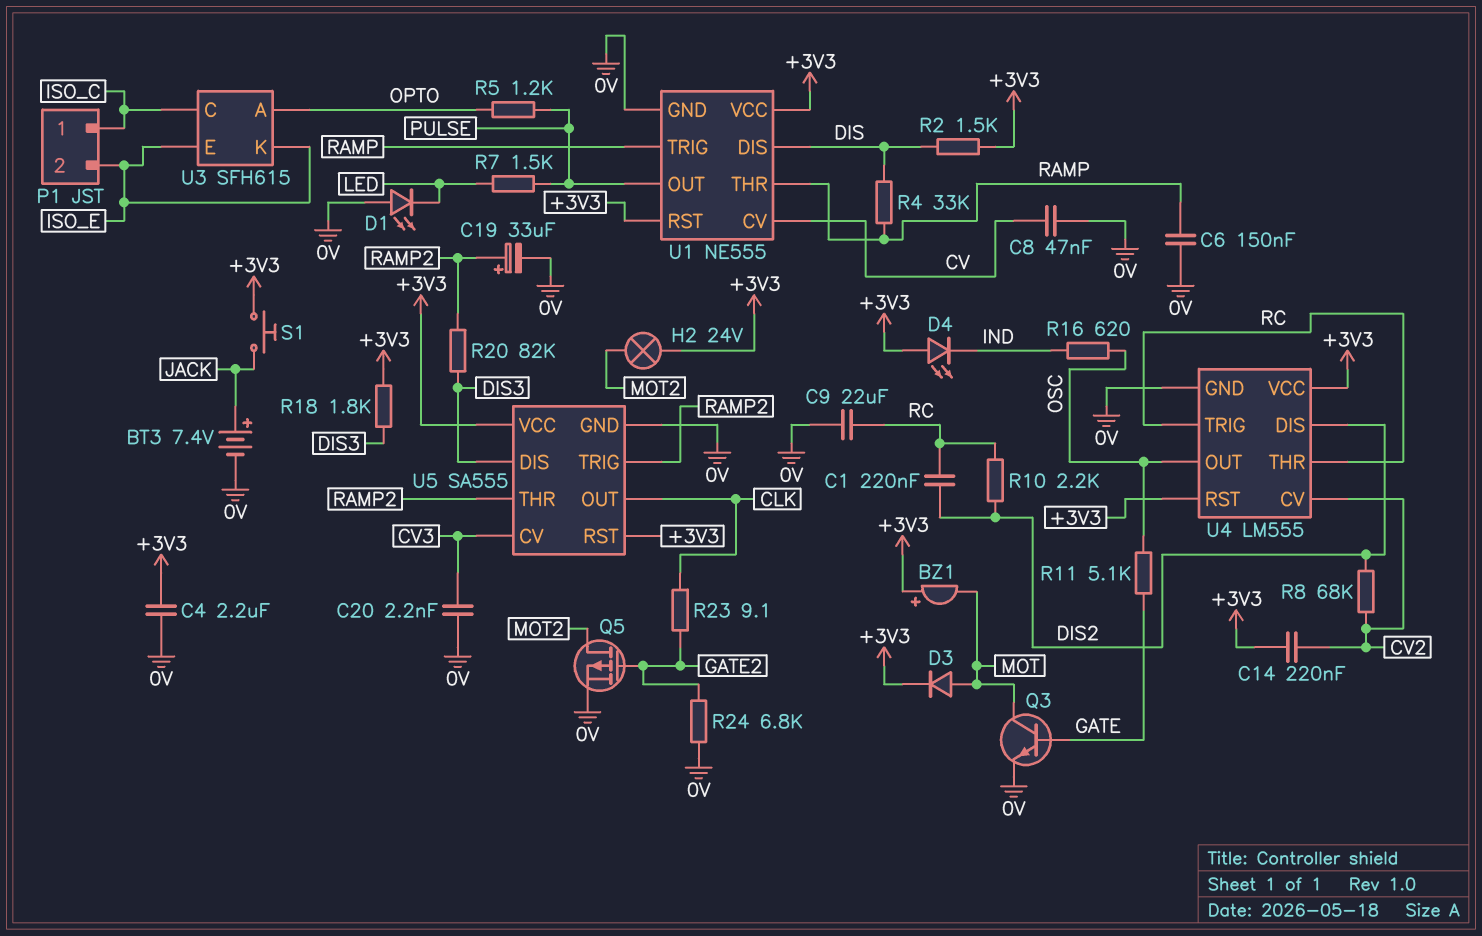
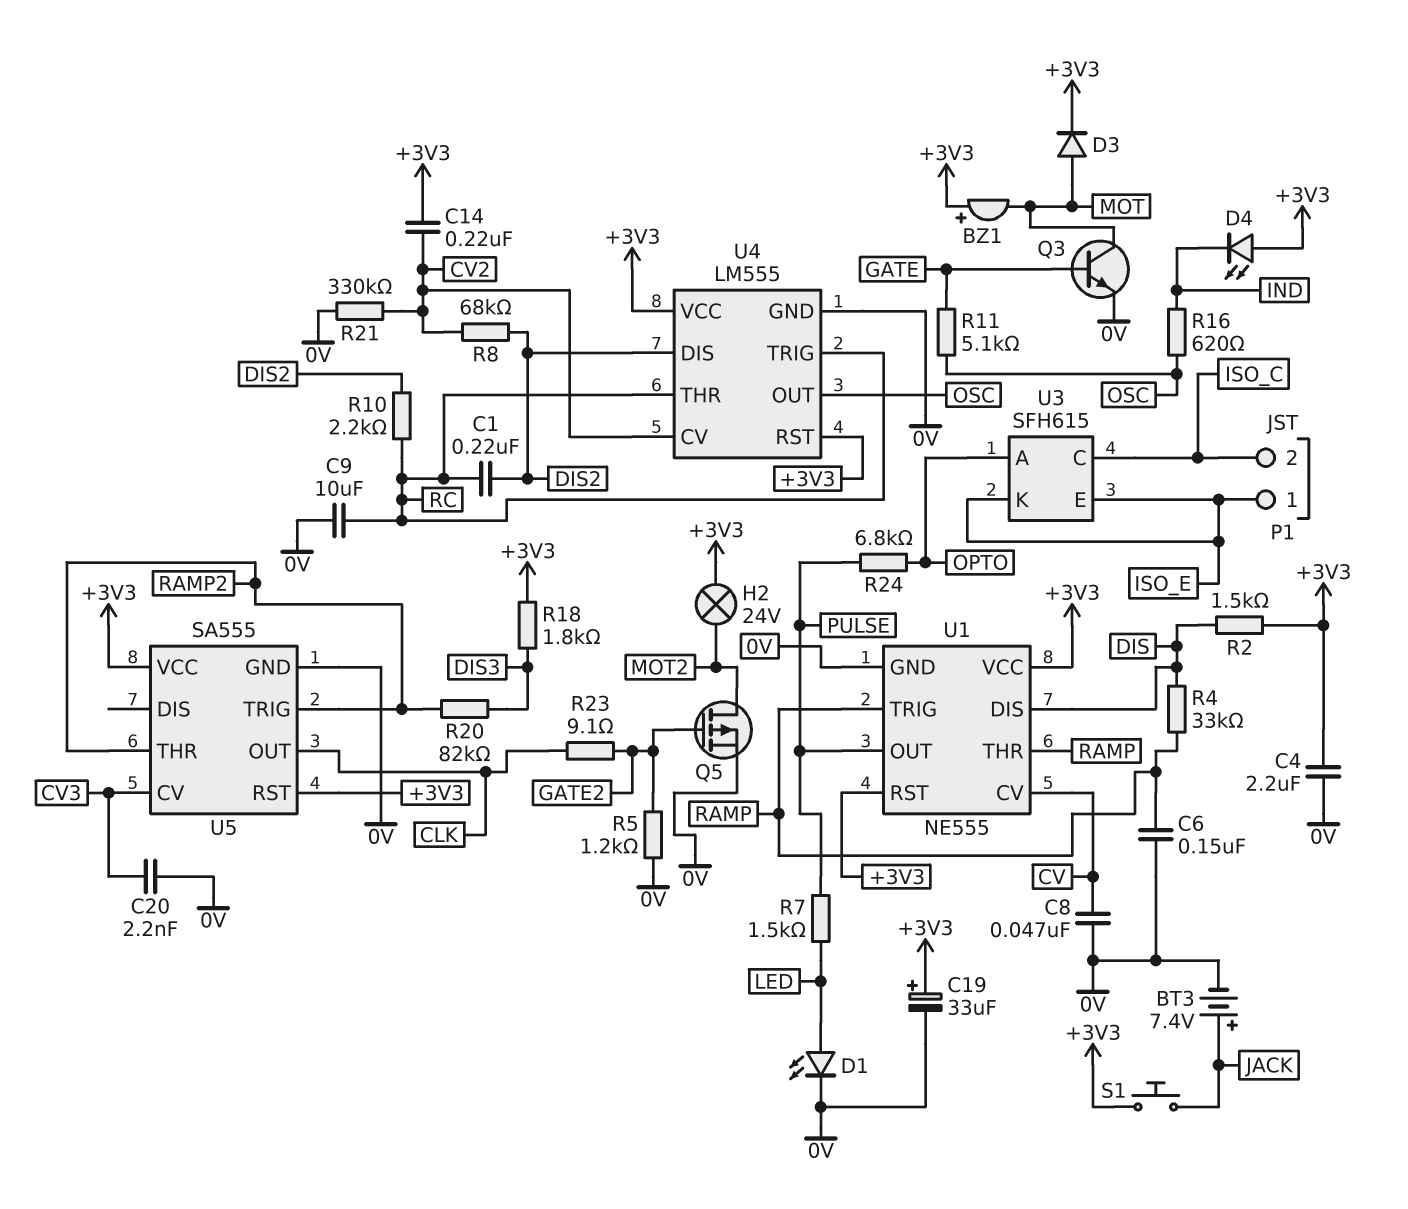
C9: 22uF (0V, RC) -> 10uF (0V, RC)
C19: 33uF (plus RAMP2, minus 0V) -> 33uF (plus +3V3, minus 0V)
D1: LED (A 0V, K LED) -> LED (A LED, K 0V)
P1 pin 1: ISO_C -> ISO_E
P1 pin 2: ISO_E -> ISO_C
R5: 1.2k (OPTO, PULSE) -> 1.2k (0V, GATE2)
R21: none -> 330k (0V, CV2)
R24: 6.8k (0V, GATE2) -> 6.8k (OPTO, PULSE)
U5 pin DIS: DIS3 -> none

